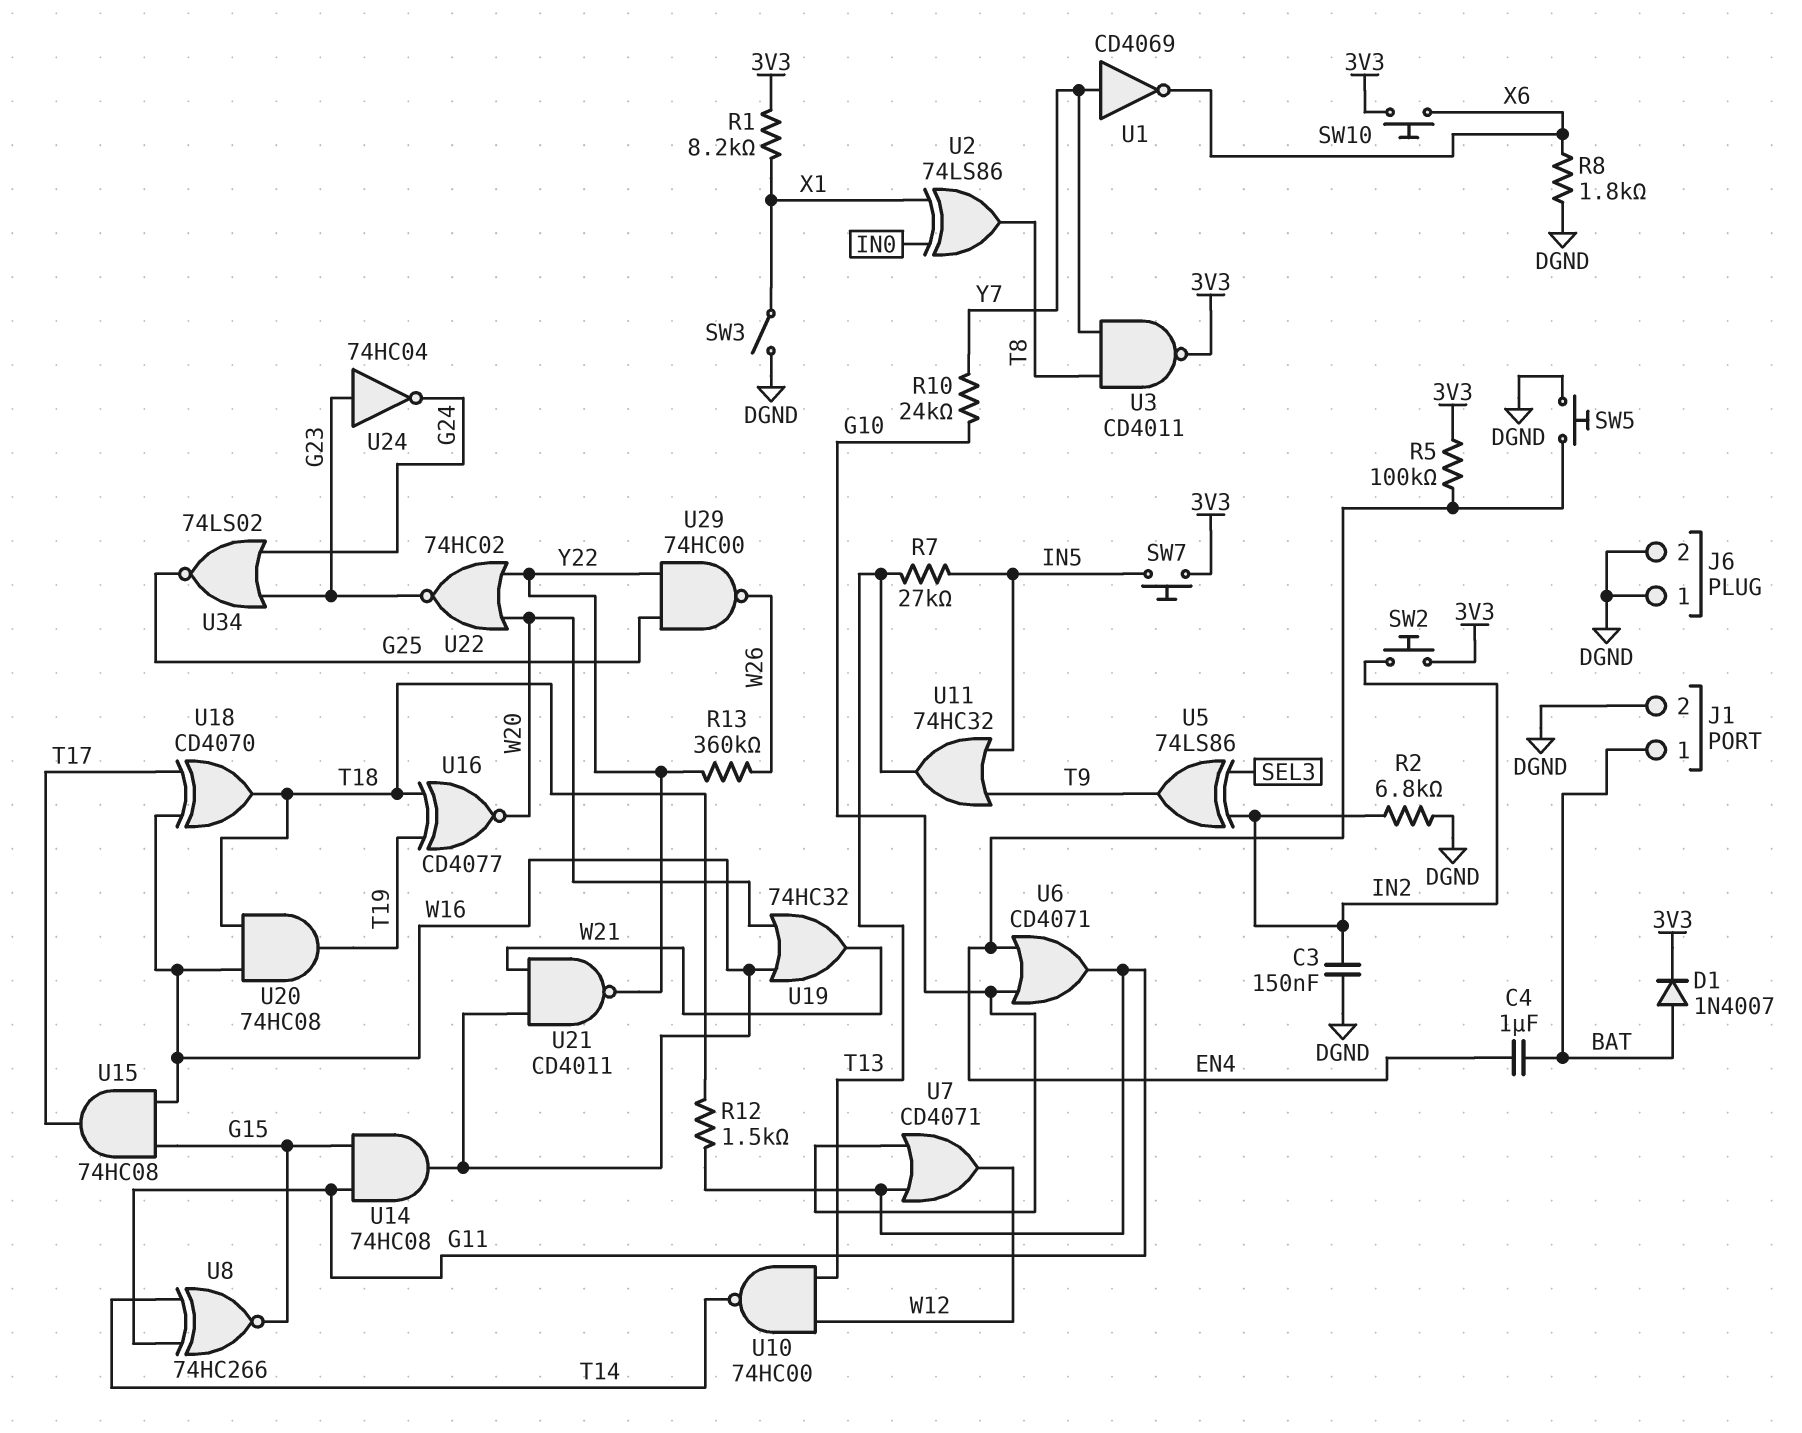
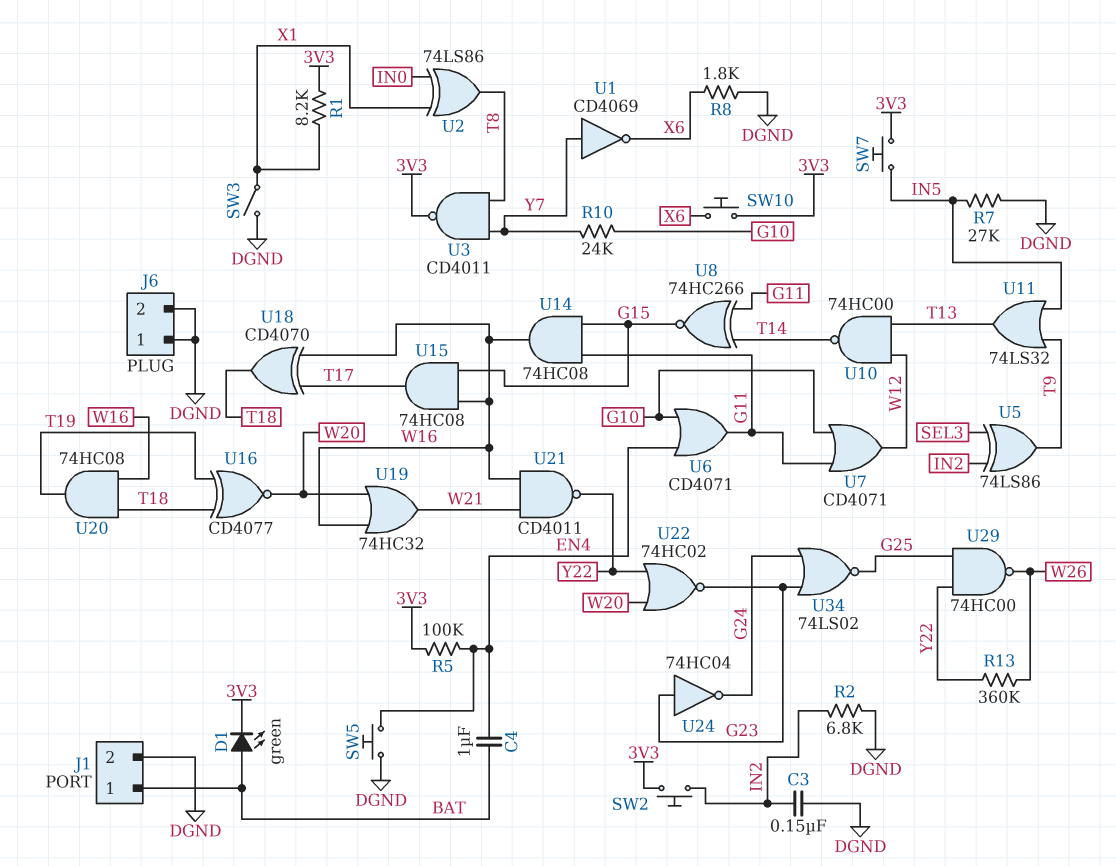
D1: diode 1N4007 (A BAT, K 3V3) -> LED green (A BAT, K 3V3)
R7: 27k (IN5, T13) -> 27k (DGND, IN5)
R12: 1.5k (G11, T18) -> none
U11: OR 74HC32 (in IN5, in T9, out T13) -> OR 74LS32 (in IN5, in T9, out T13)

